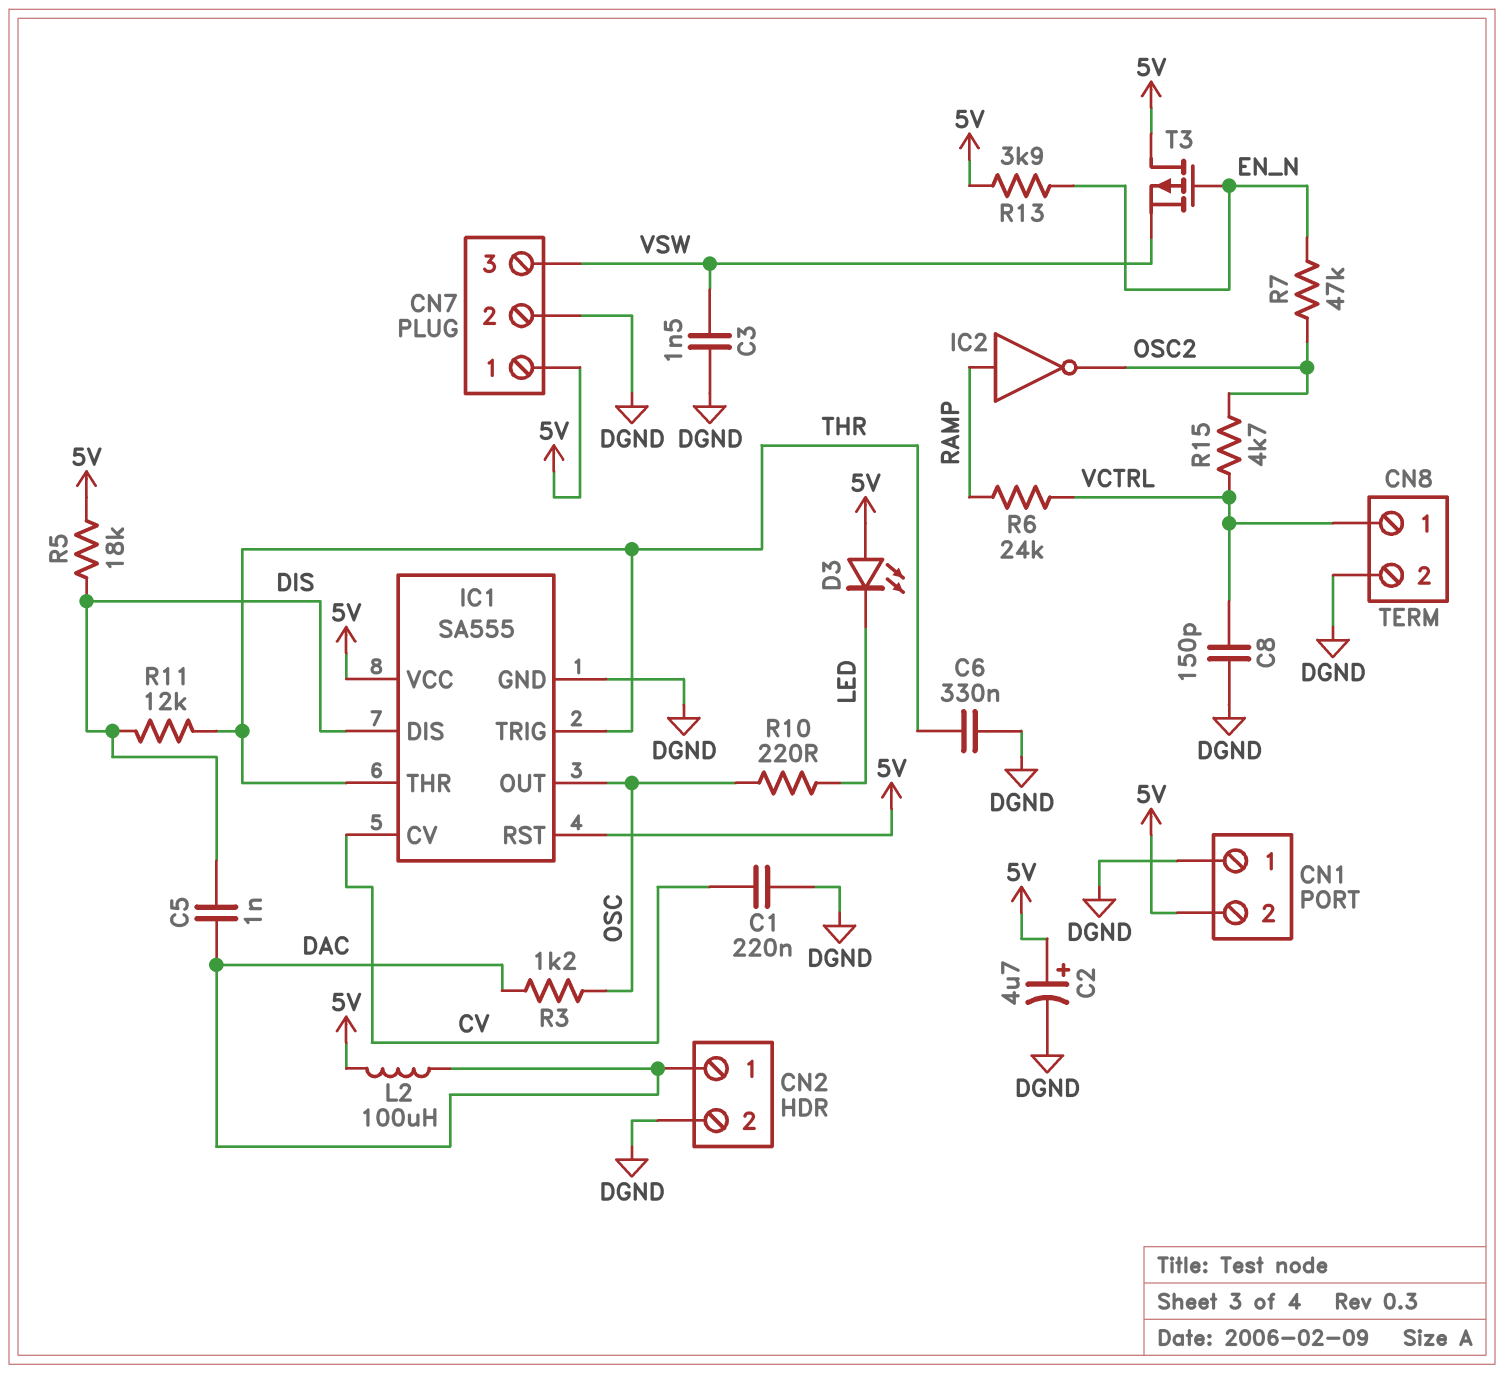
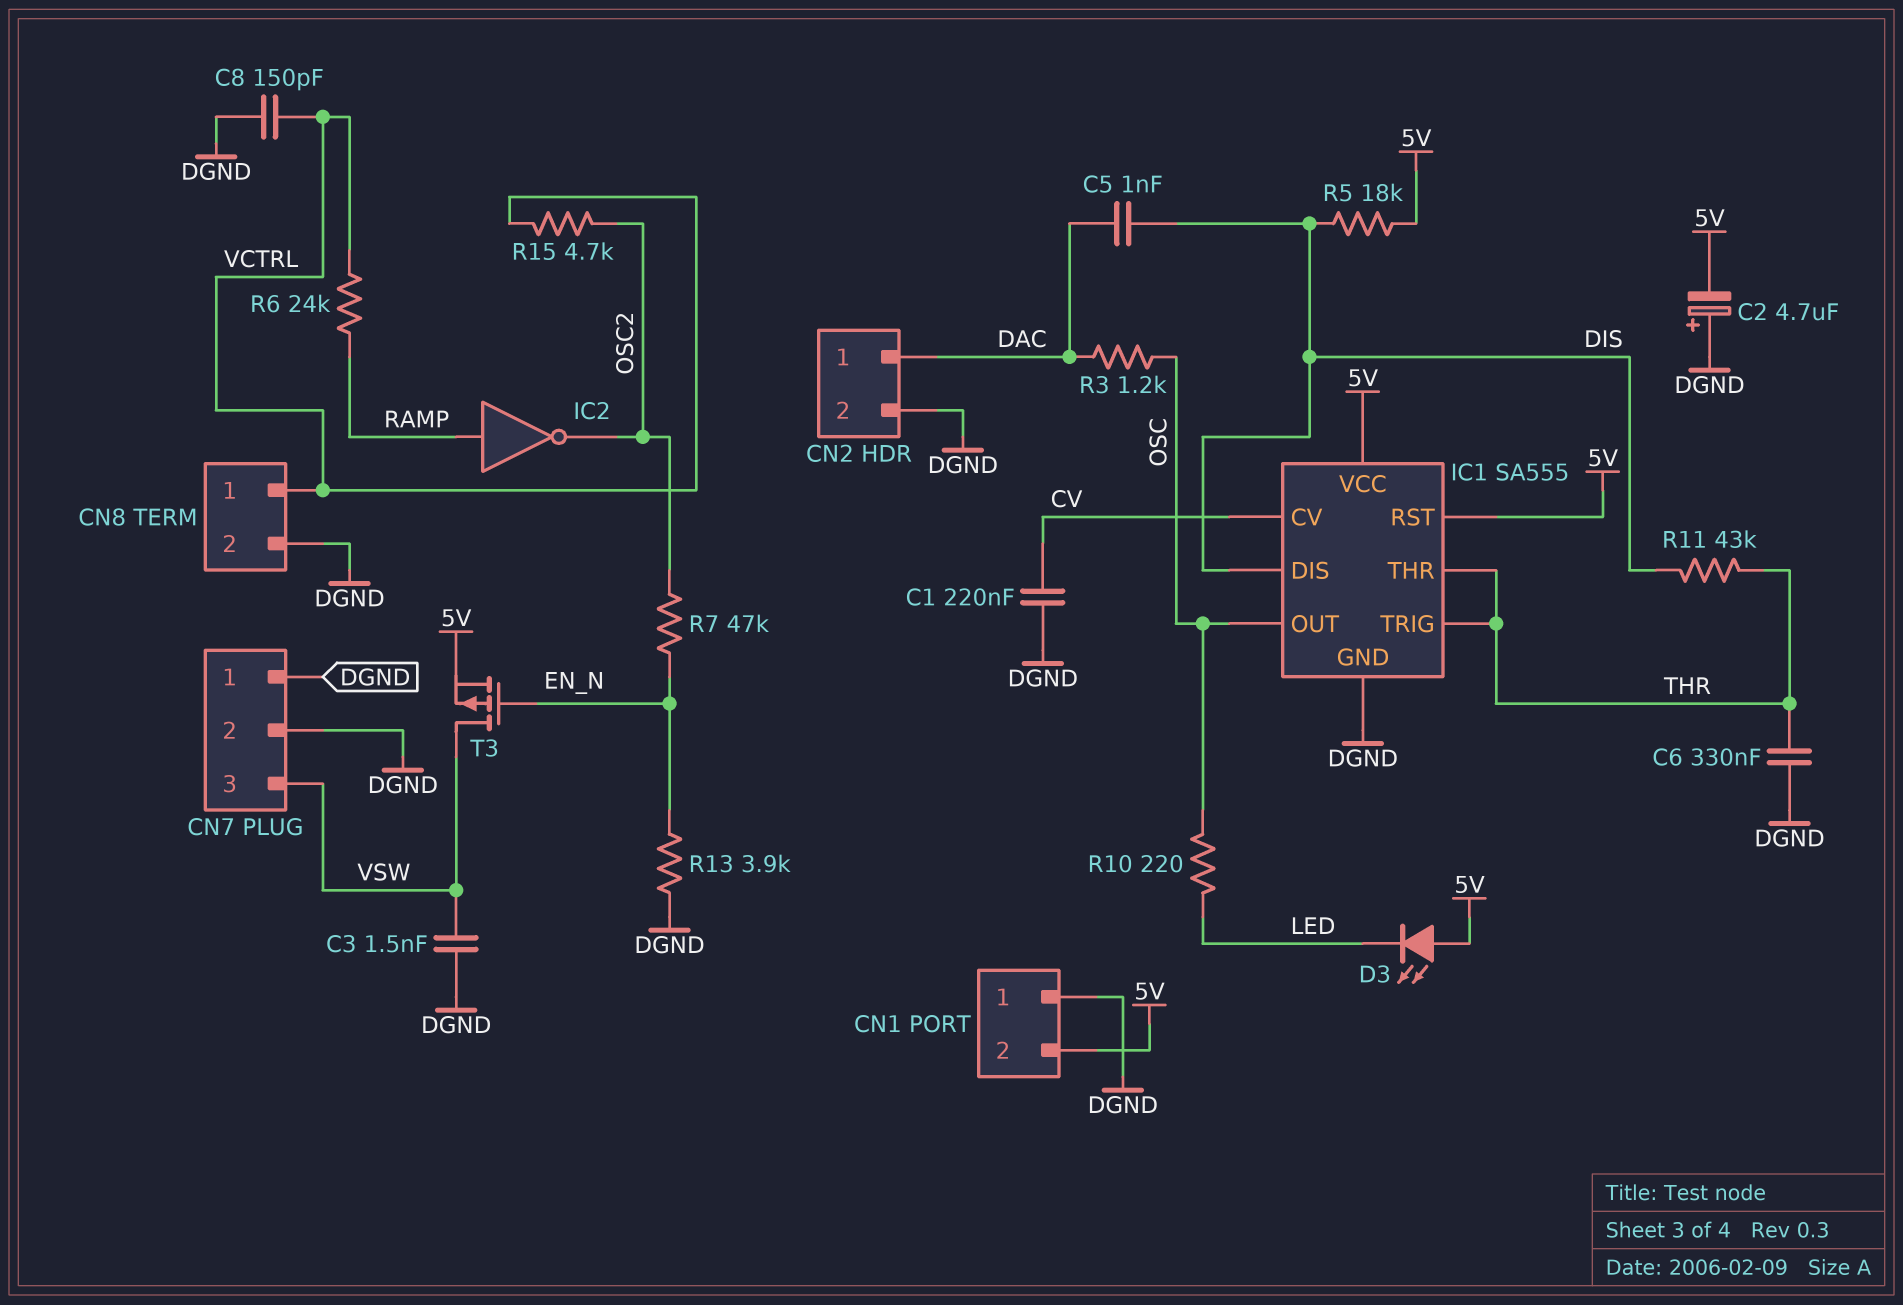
C2: 4.7uF (plus 5V, minus DGND) -> 4.7uF (plus DGND, minus 5V)
CN7 pin 1: 5V -> DGND
L2: 100uH (5V, DAC) -> none
R11: 12k (DIS, THR) -> 43k (DIS, THR)
R13: 3.9k (5V, EN_N) -> 3.9k (DGND, EN_N)
T3: PMOS (G EN_N, D 5V, S VSW) -> PMOS (G EN_N, D VSW, S 5V)

